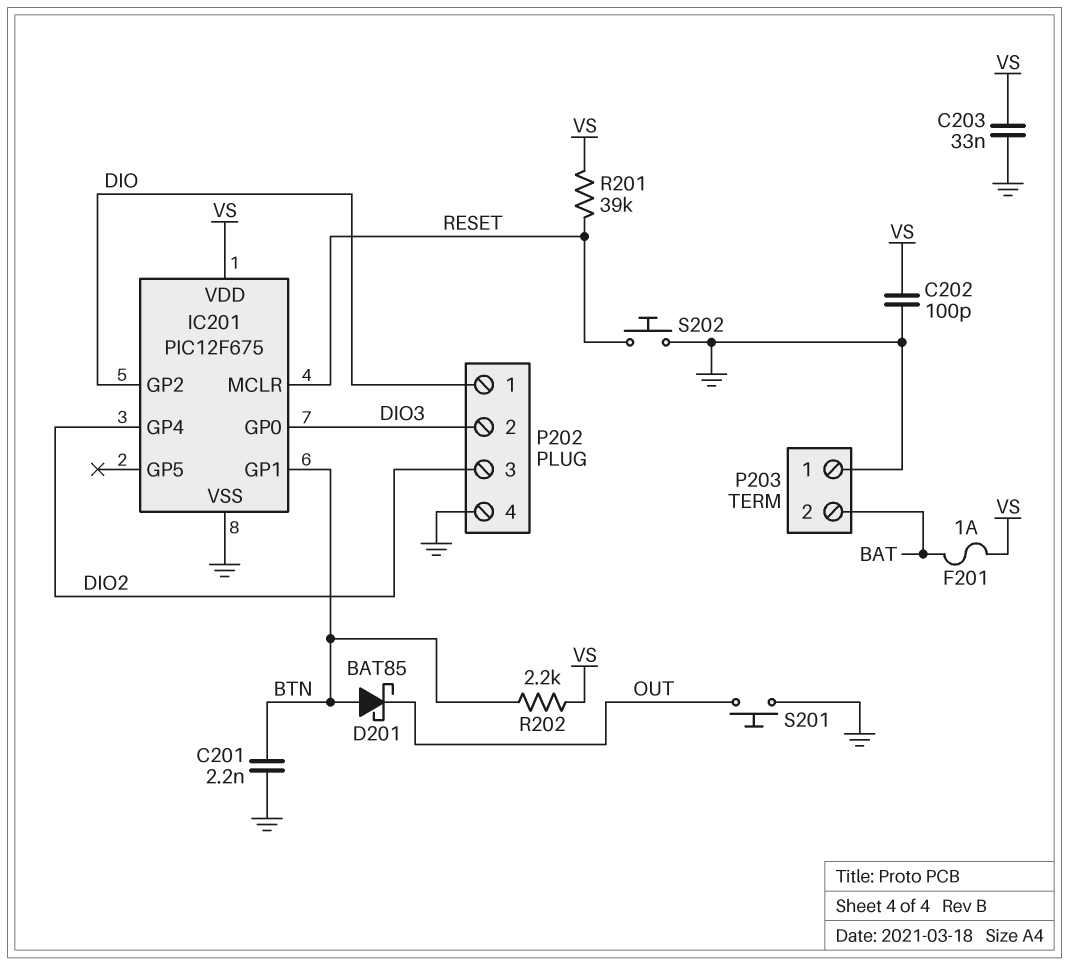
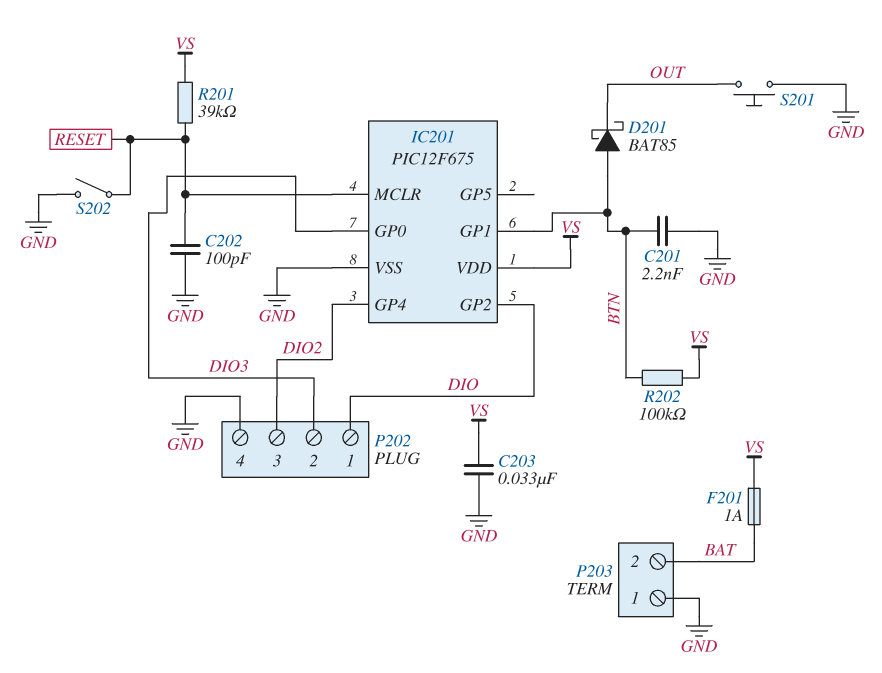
C202: 100pF (GND, VS) -> 100pF (GND, RESET)
R202: 2.2k (BTN, VS) -> 100k (BTN, VS)
S202: button (GND, RESET) -> switch (GND, RESET)

